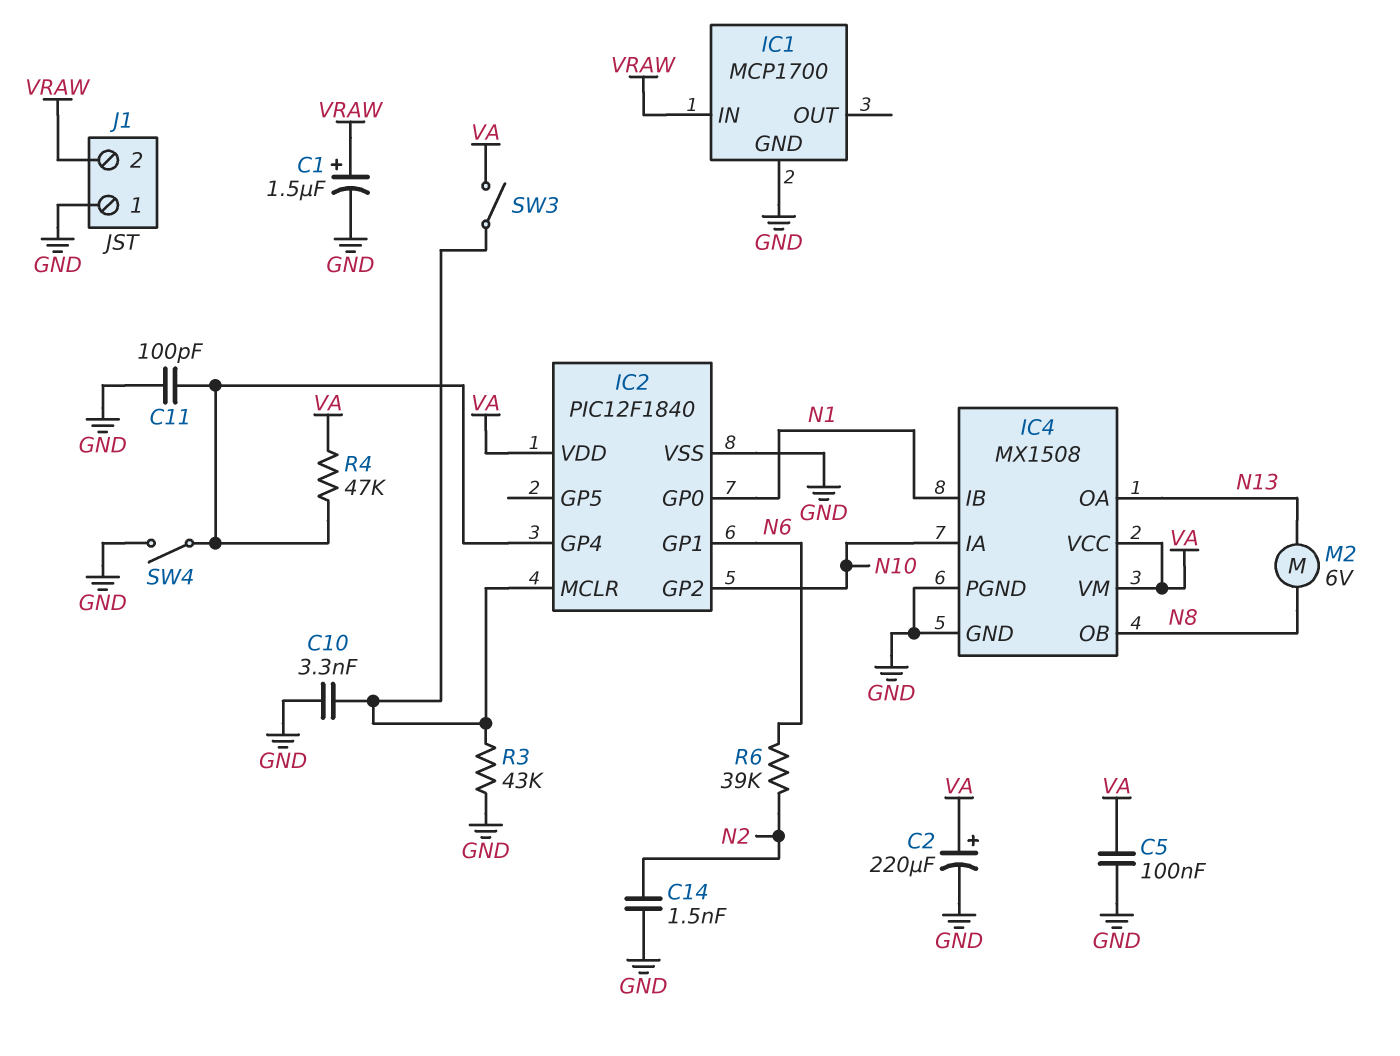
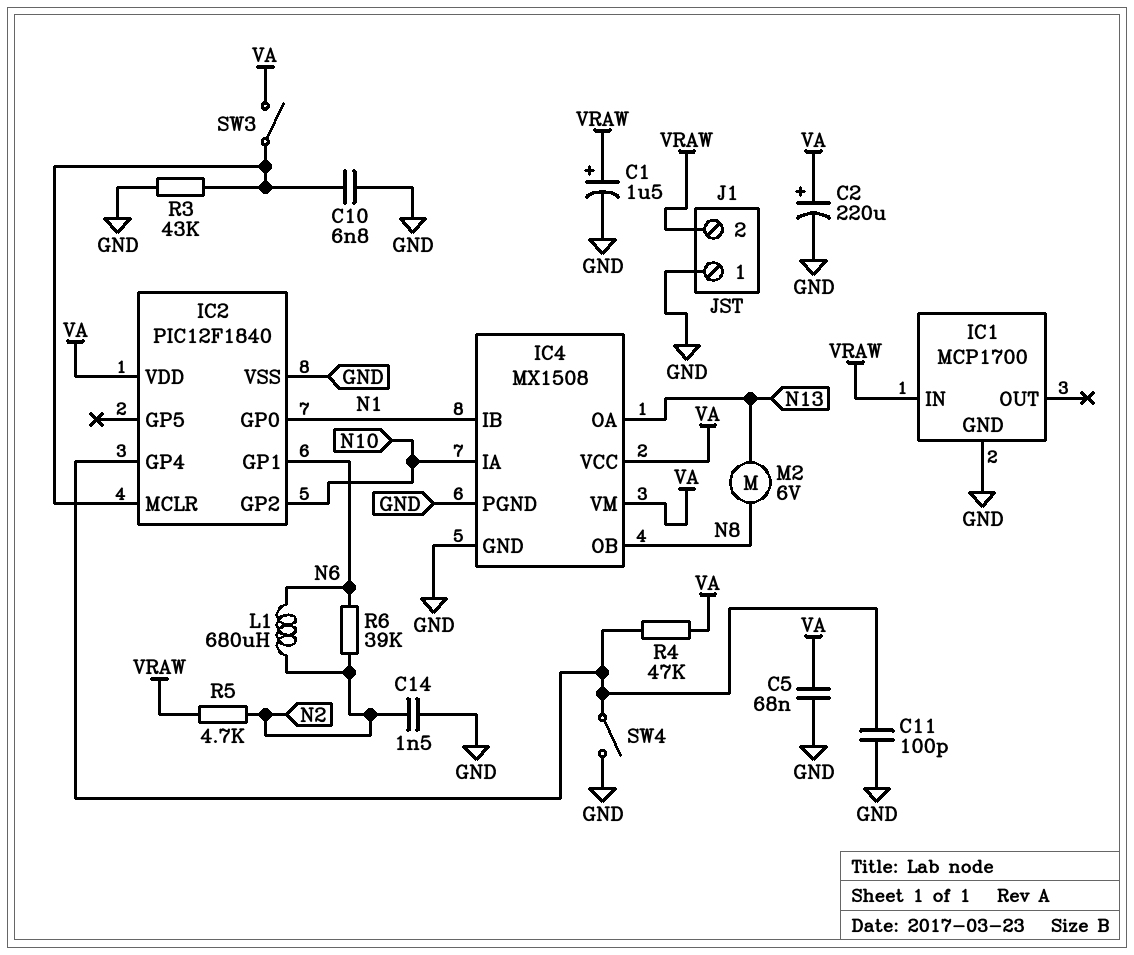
C5: 100nF (GND, VA) -> 68nF (GND, VA)
C10: 3.3nF (GND, IC2/MCLR) -> 6.8nF (GND, IC2/MCLR)
L1: none -> 680uH (N2, N6)
R5: none -> 4.7k (N2, VRAW)

